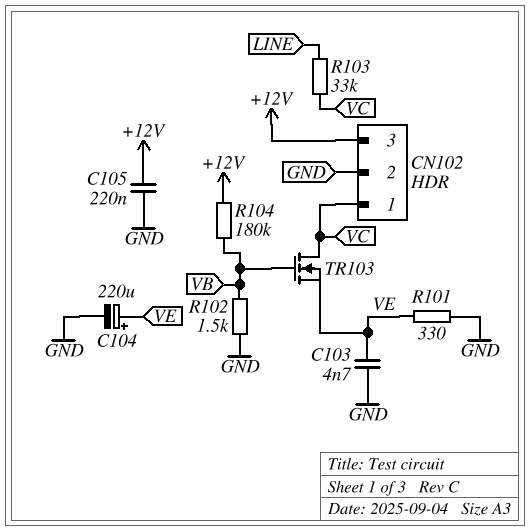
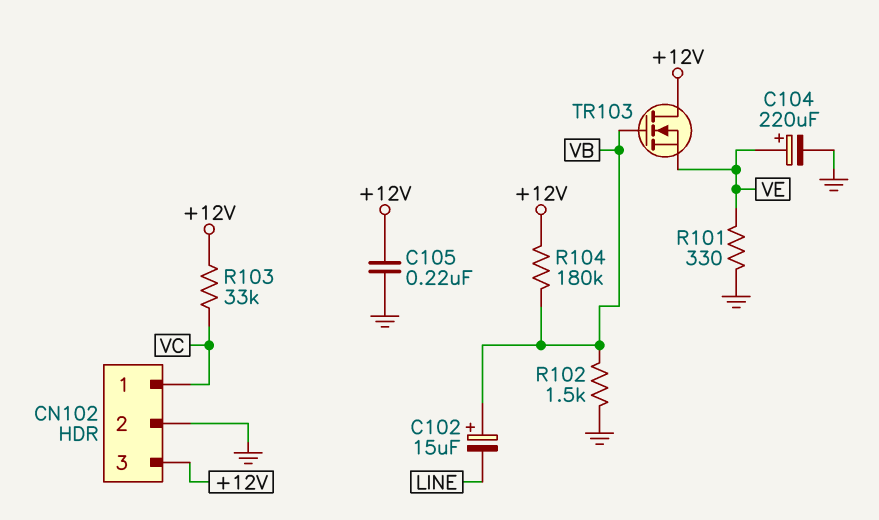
C102: none -> 15uF (plus VB, minus LINE)
C103: 4.7nF (GND, VE) -> none
R103: 33k (LINE, VC) -> 33k (+12V, VC)
TR103: NMOS (G VB, D VC, S VE) -> NMOS (G VB, D +12V, S VE)

